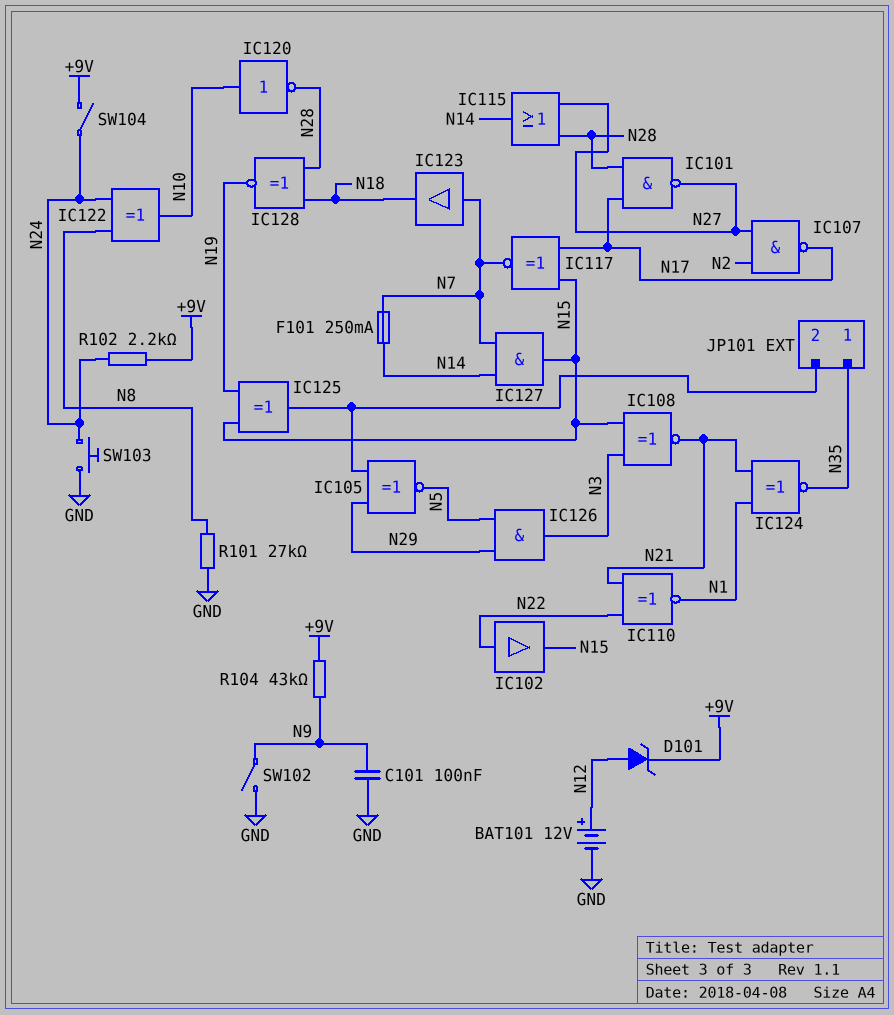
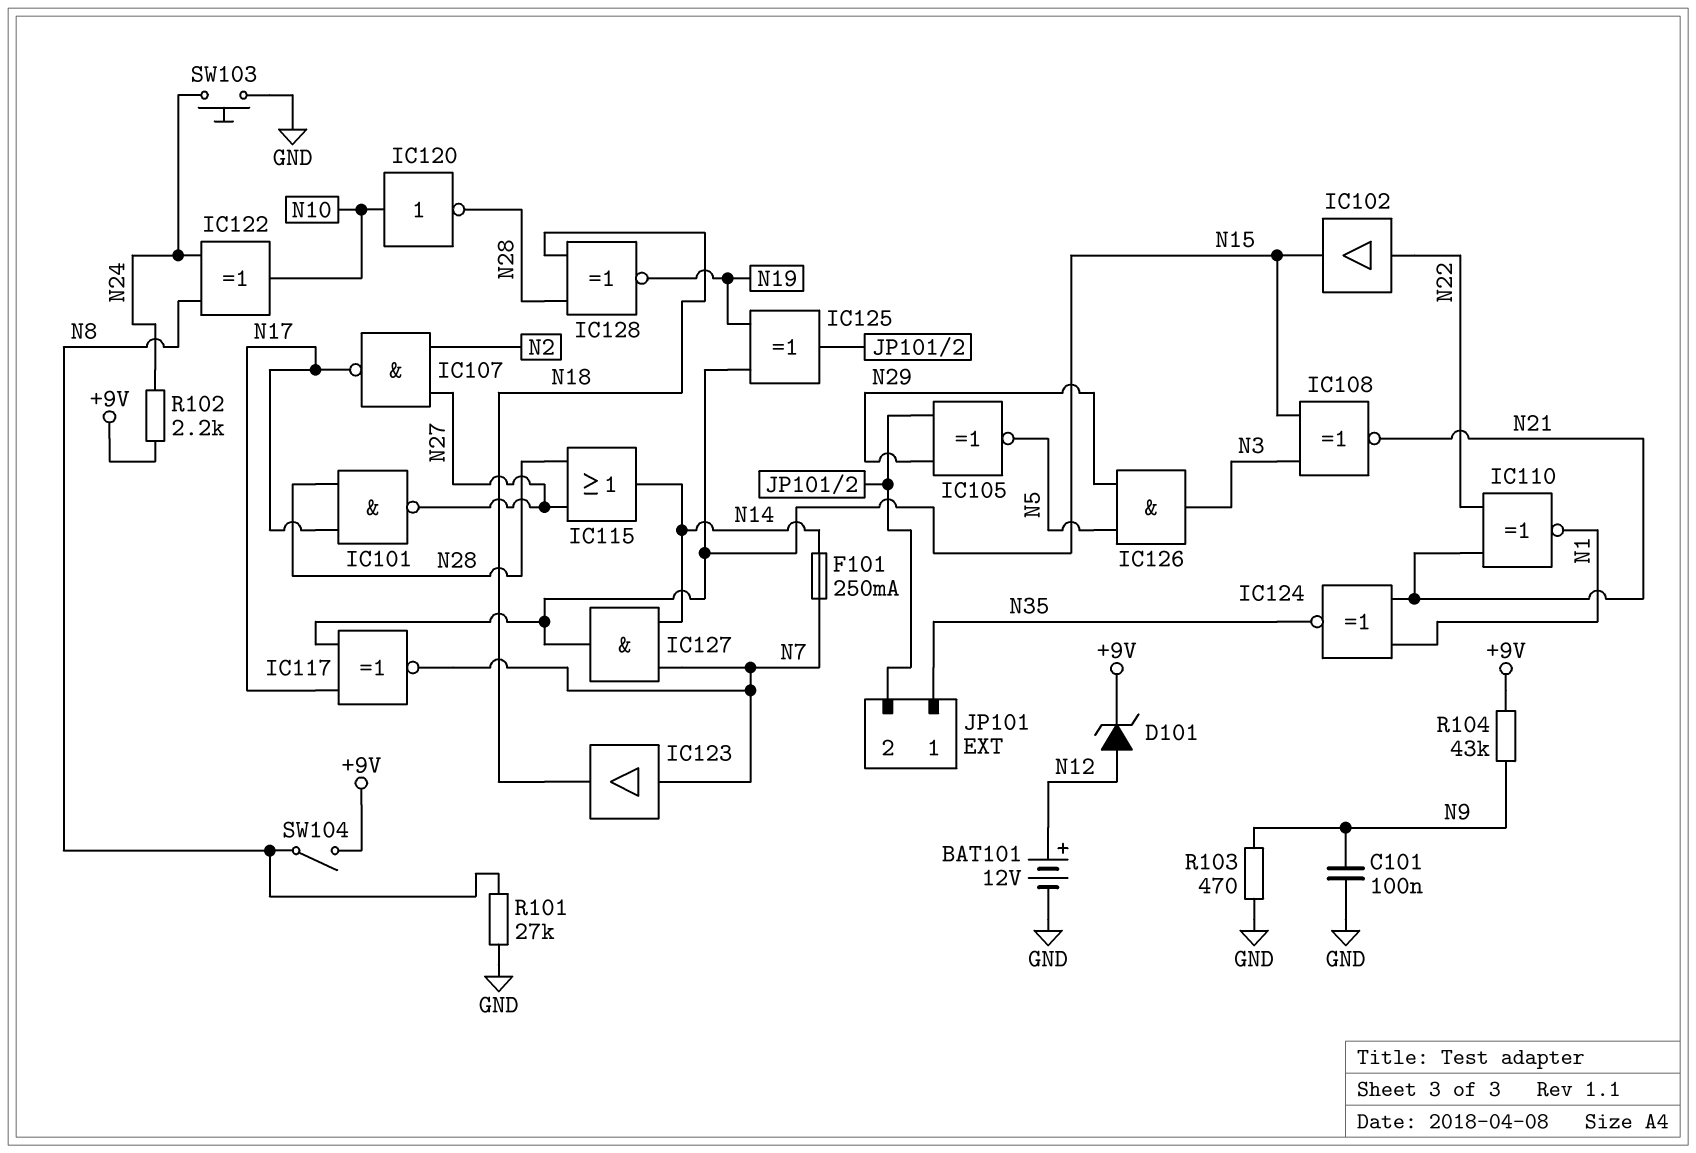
R103: none -> 470 (GND, N9)
SW102: switch (GND, N9) -> none
SW104: switch (+9V, N24) -> switch (+9V, N8)

